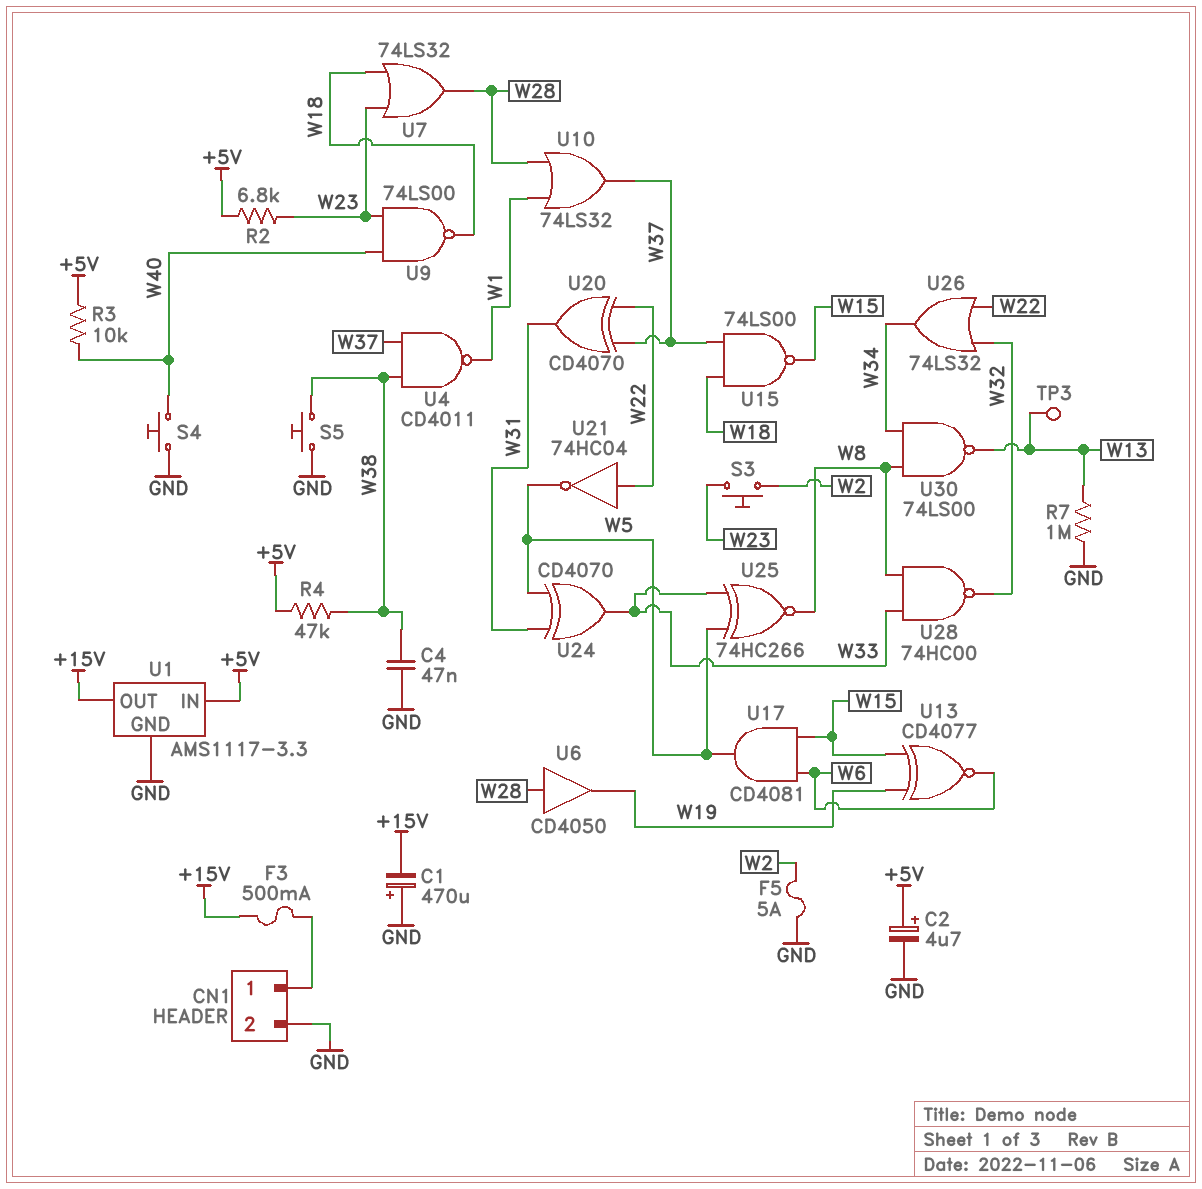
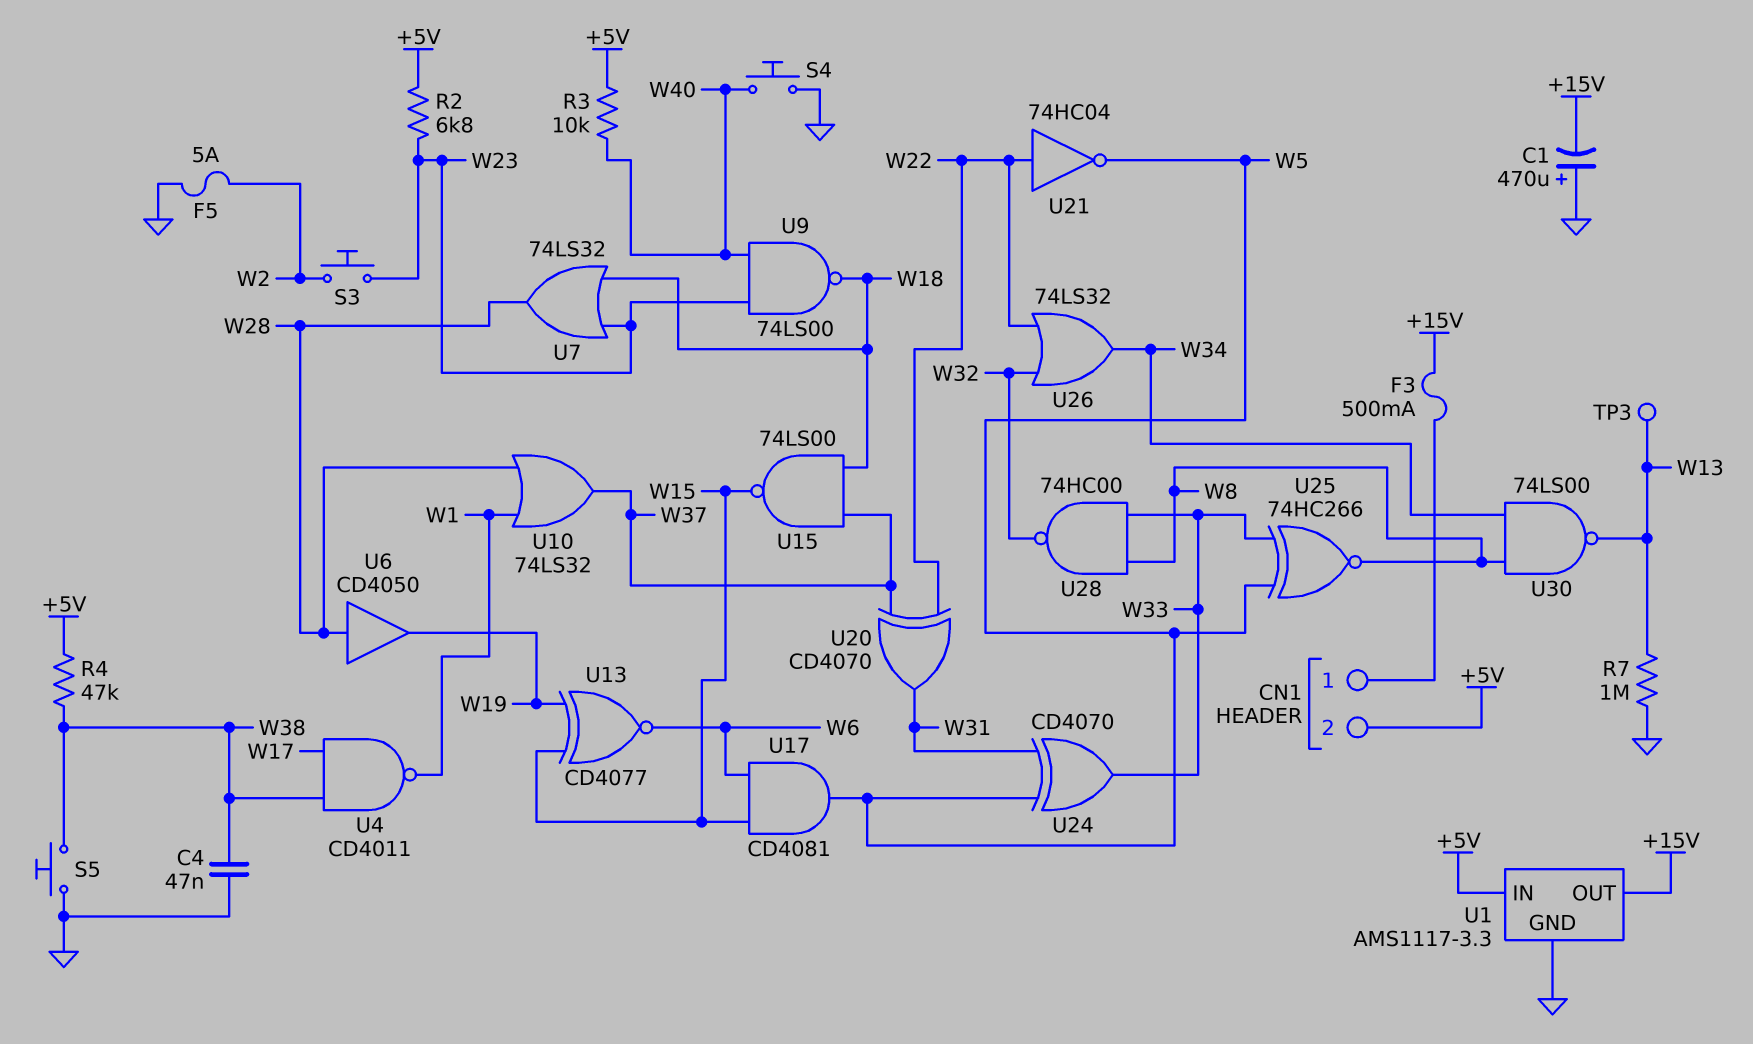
C2: 4.7uF (plus +5V, minus GND) -> none
CN1 pin 2: GND -> +5V
U4: NAND CD4011 (in W37, in W38, out W1) -> NAND CD4011 (in W17, in W38, out W1)

